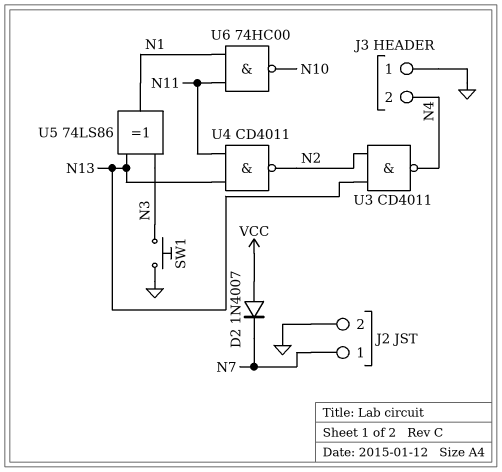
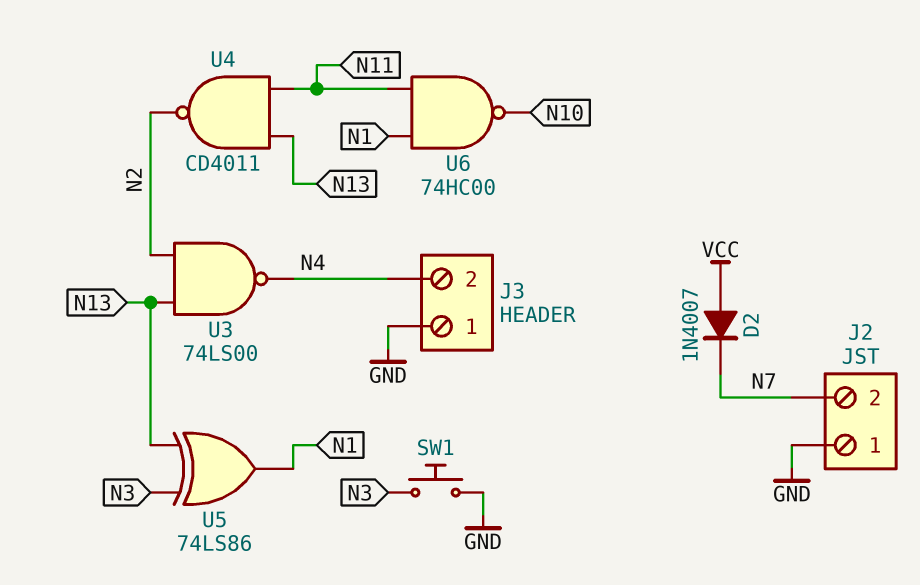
J2 pin 1: N7 -> GND
J2 pin 2: GND -> N7
U3: NAND CD4011 (in N2, in N13, out N4) -> NAND 74LS00 (in N2, in N13, out N4)

